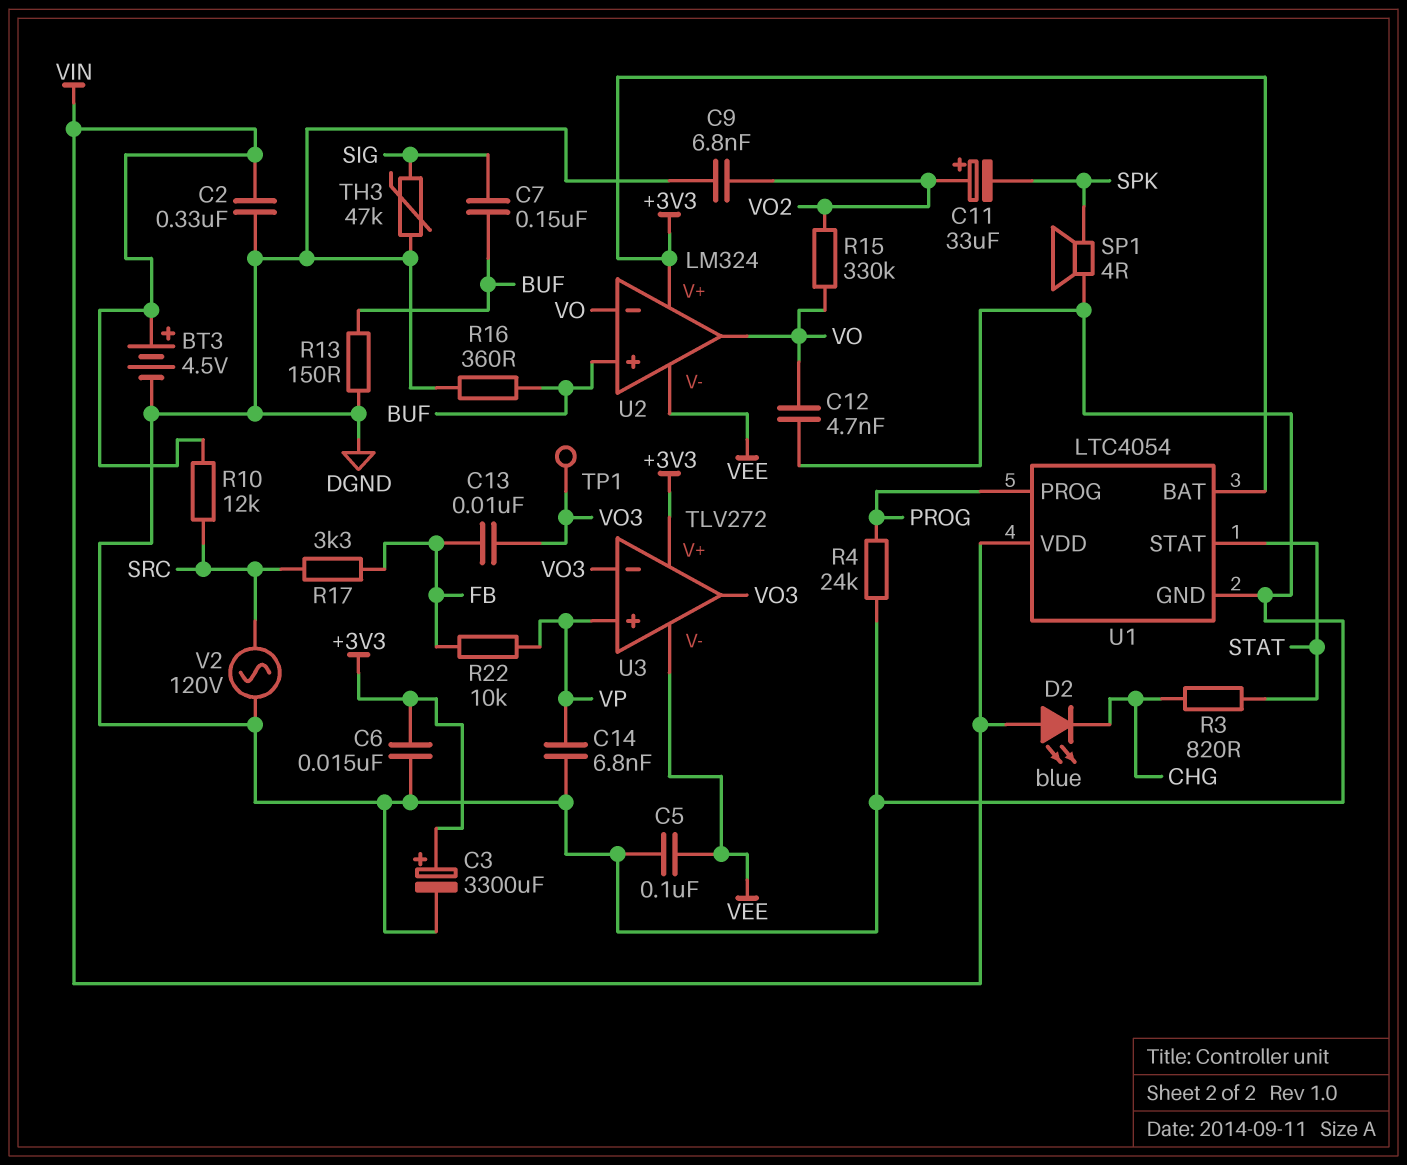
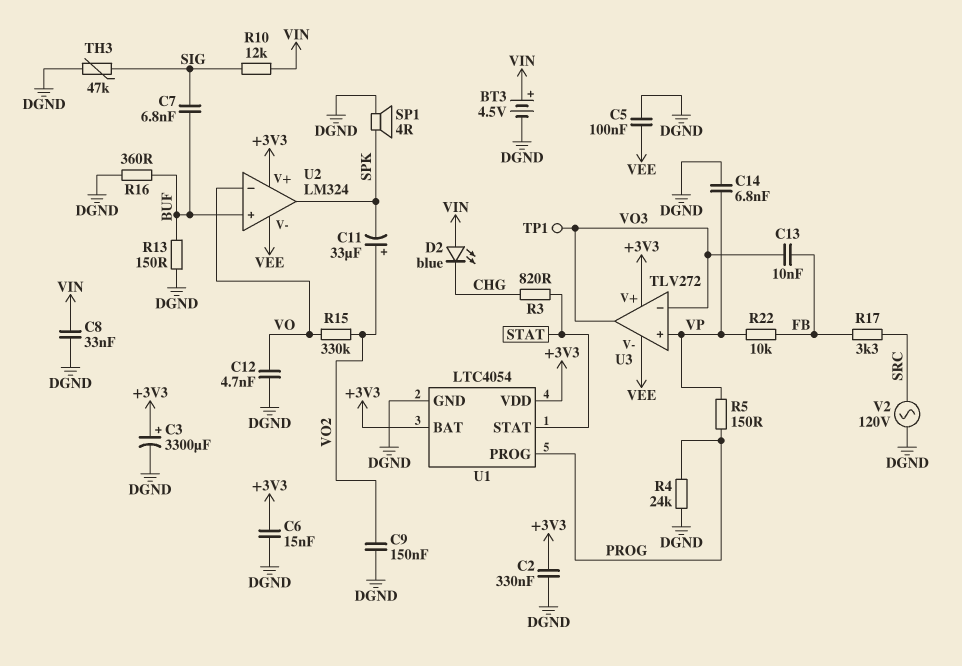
C2: 330nF (DGND, VIN) -> 330nF (+3V3, DGND)
C7: 150nF (BUF, SIG) -> 6.8nF (BUF, SIG)
C8: none -> 33nF (DGND, VIN)
C9: 6.8nF (DGND, VO2) -> 150nF (DGND, VO2)
R5: none -> 150 (PROG, VP)
R10: 12k (SRC, VIN) -> 12k (SIG, VIN)
U1 pin VDD: VIN -> +3V3
U2 pin out: VO -> SPK

